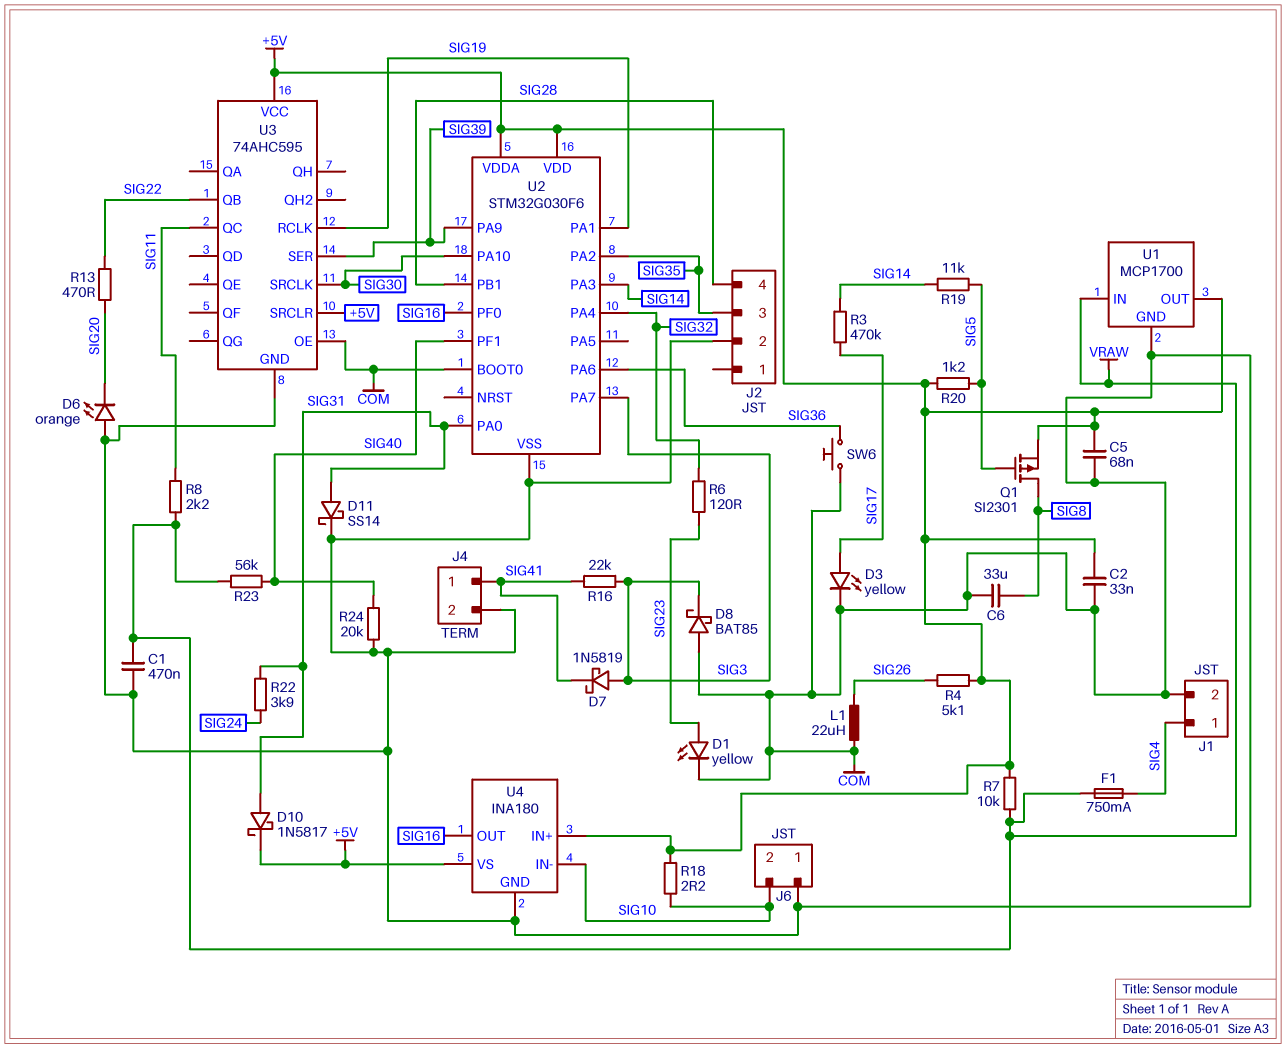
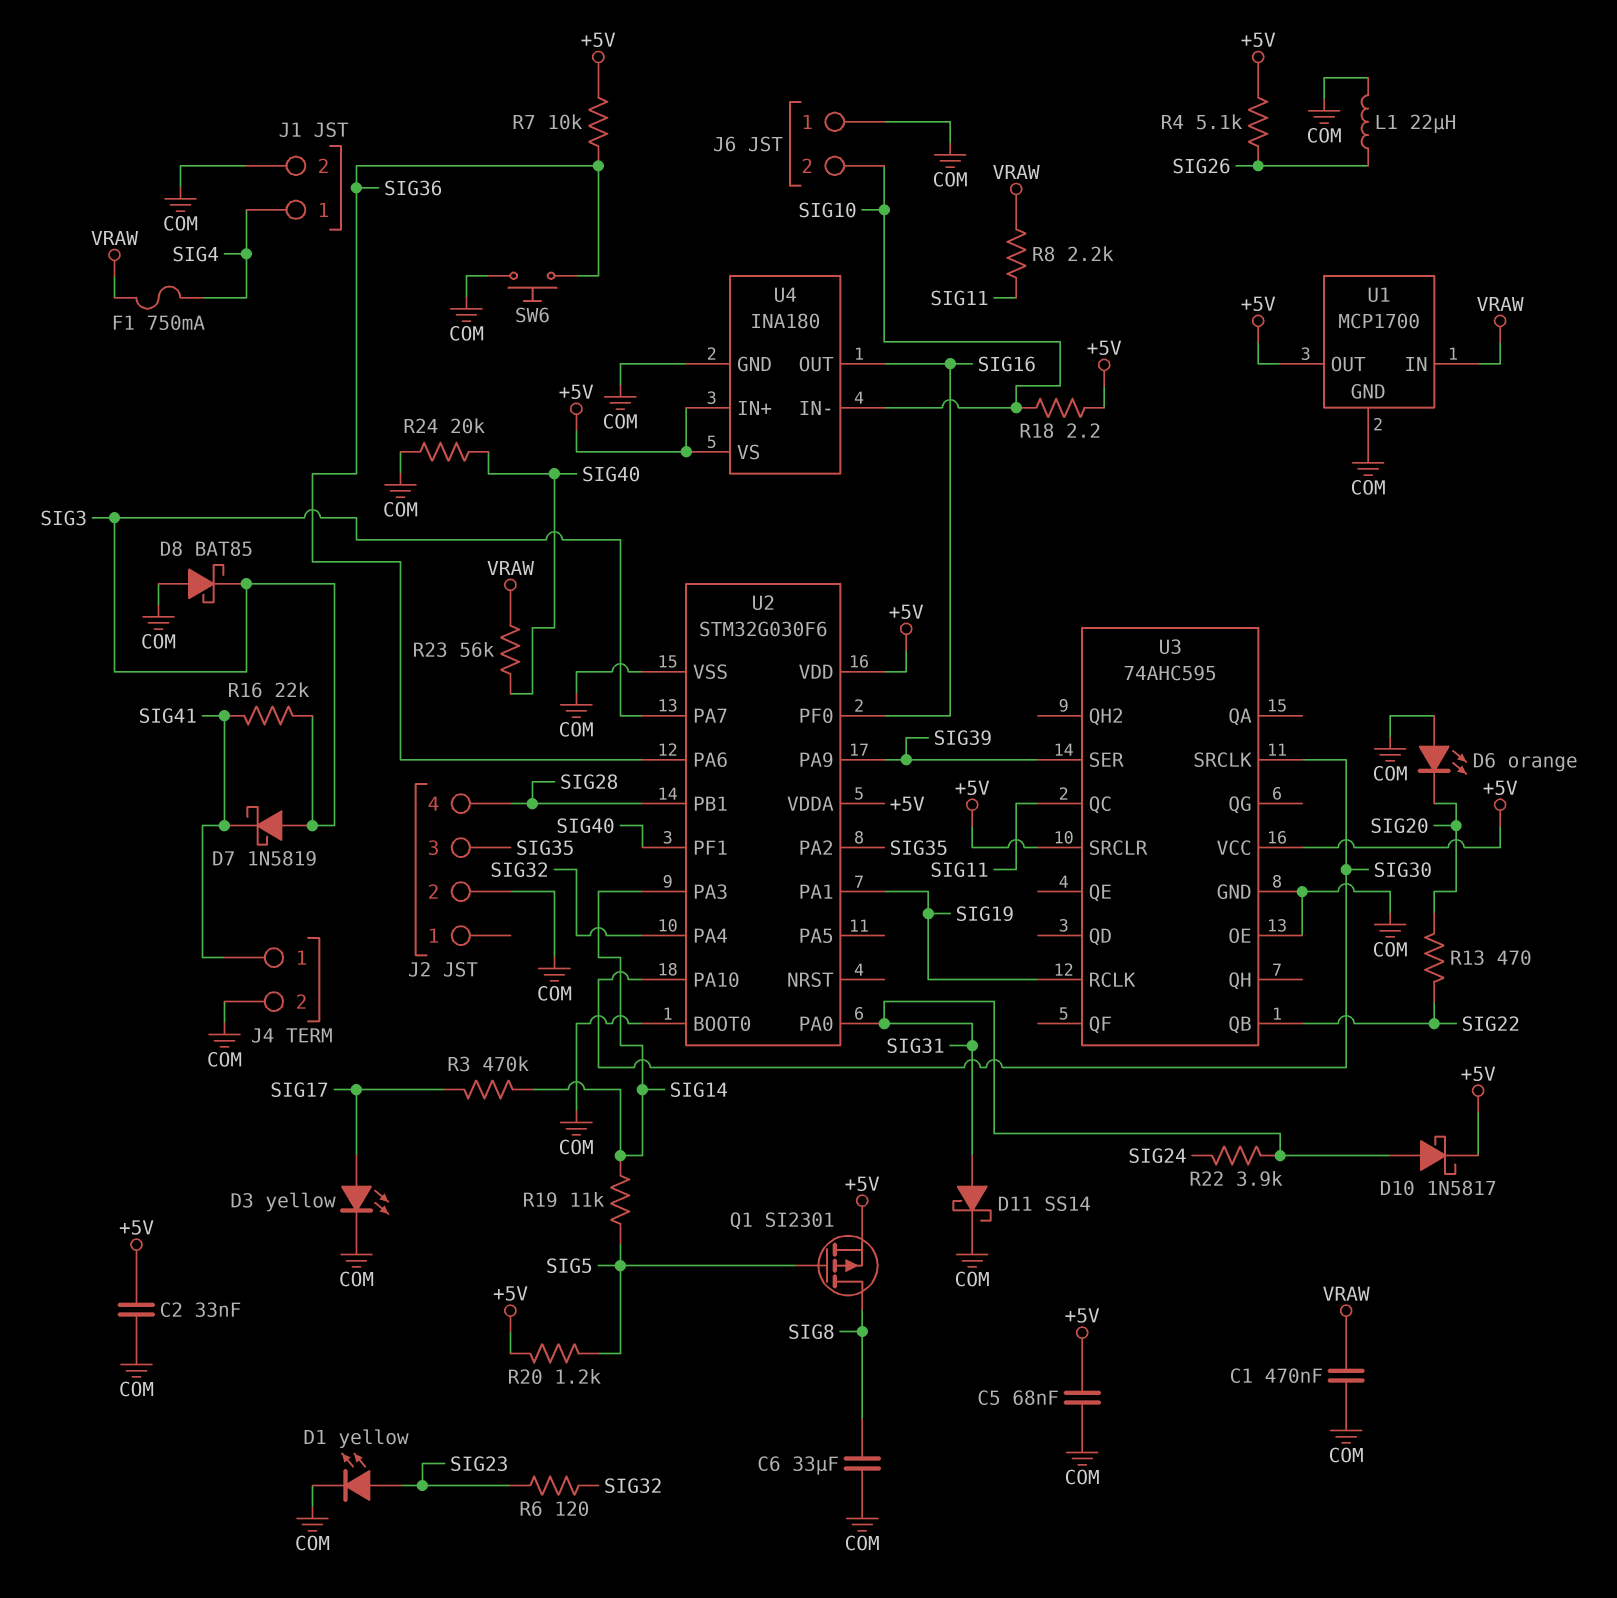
R7: 10k (+5V, VRAW) -> 10k (+5V, SIG36)

